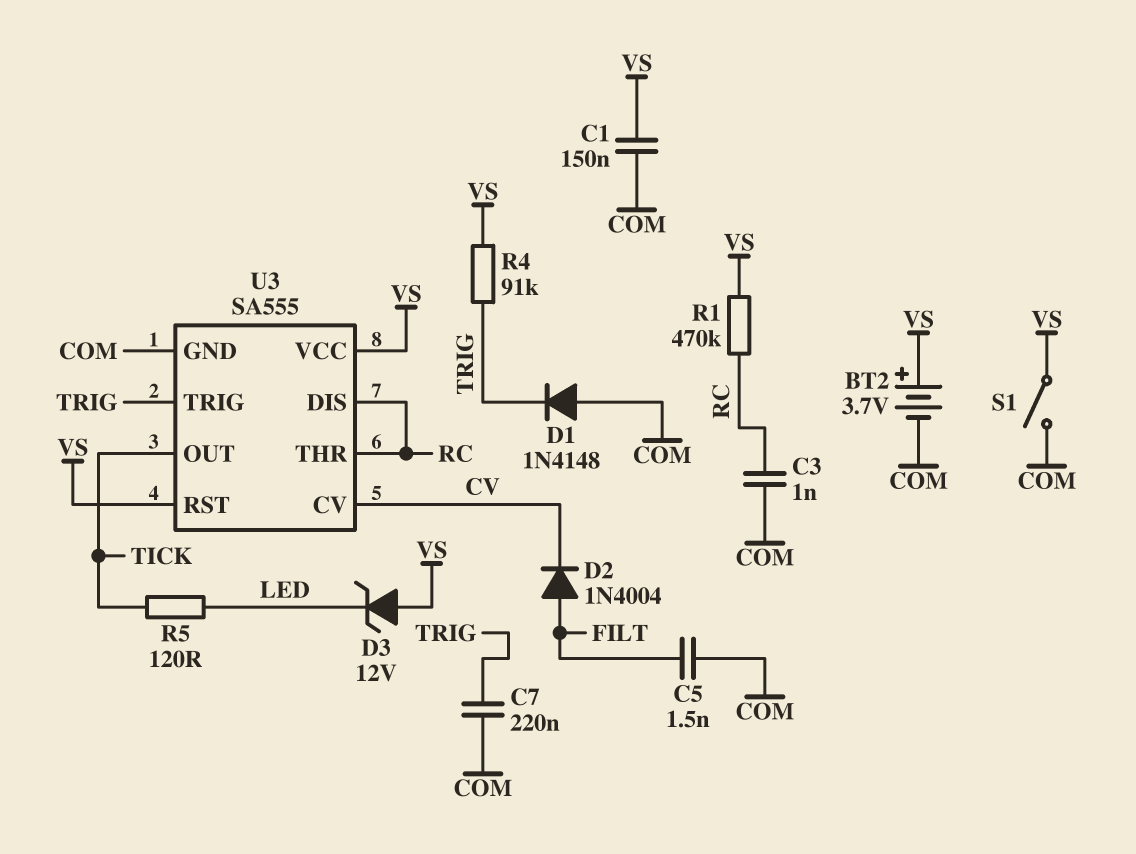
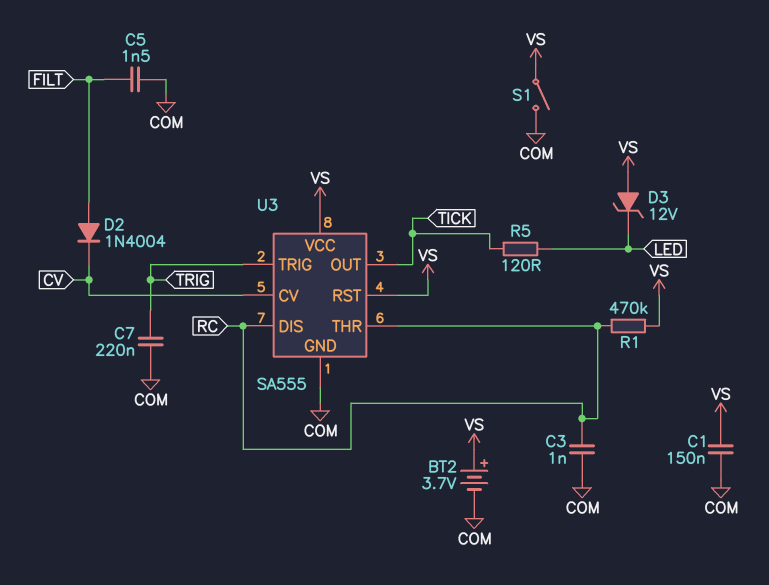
D1: diode 1N4148 (A COM, K TRIG) -> none
R4: 91k (TRIG, VS) -> none

